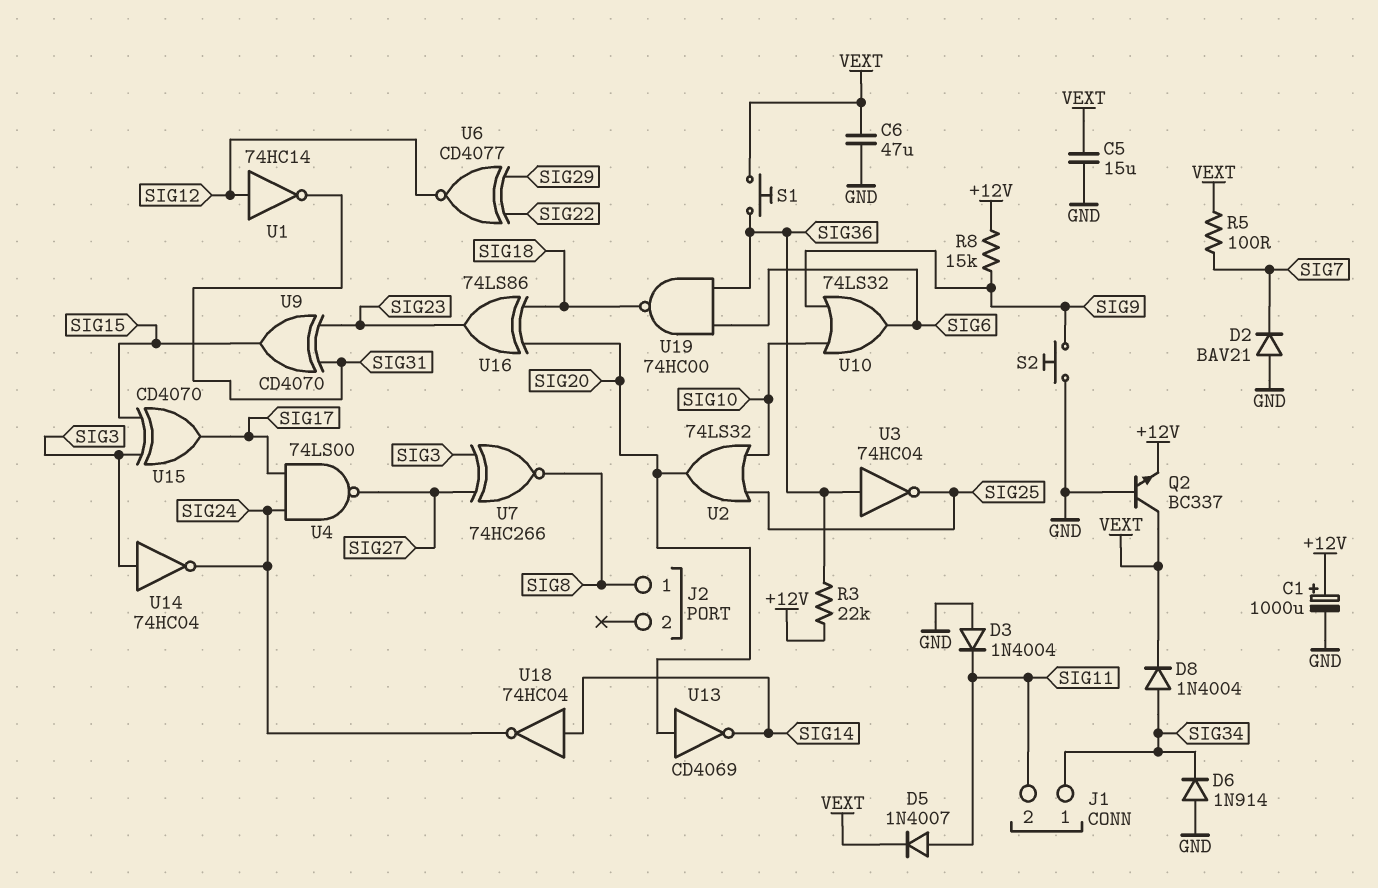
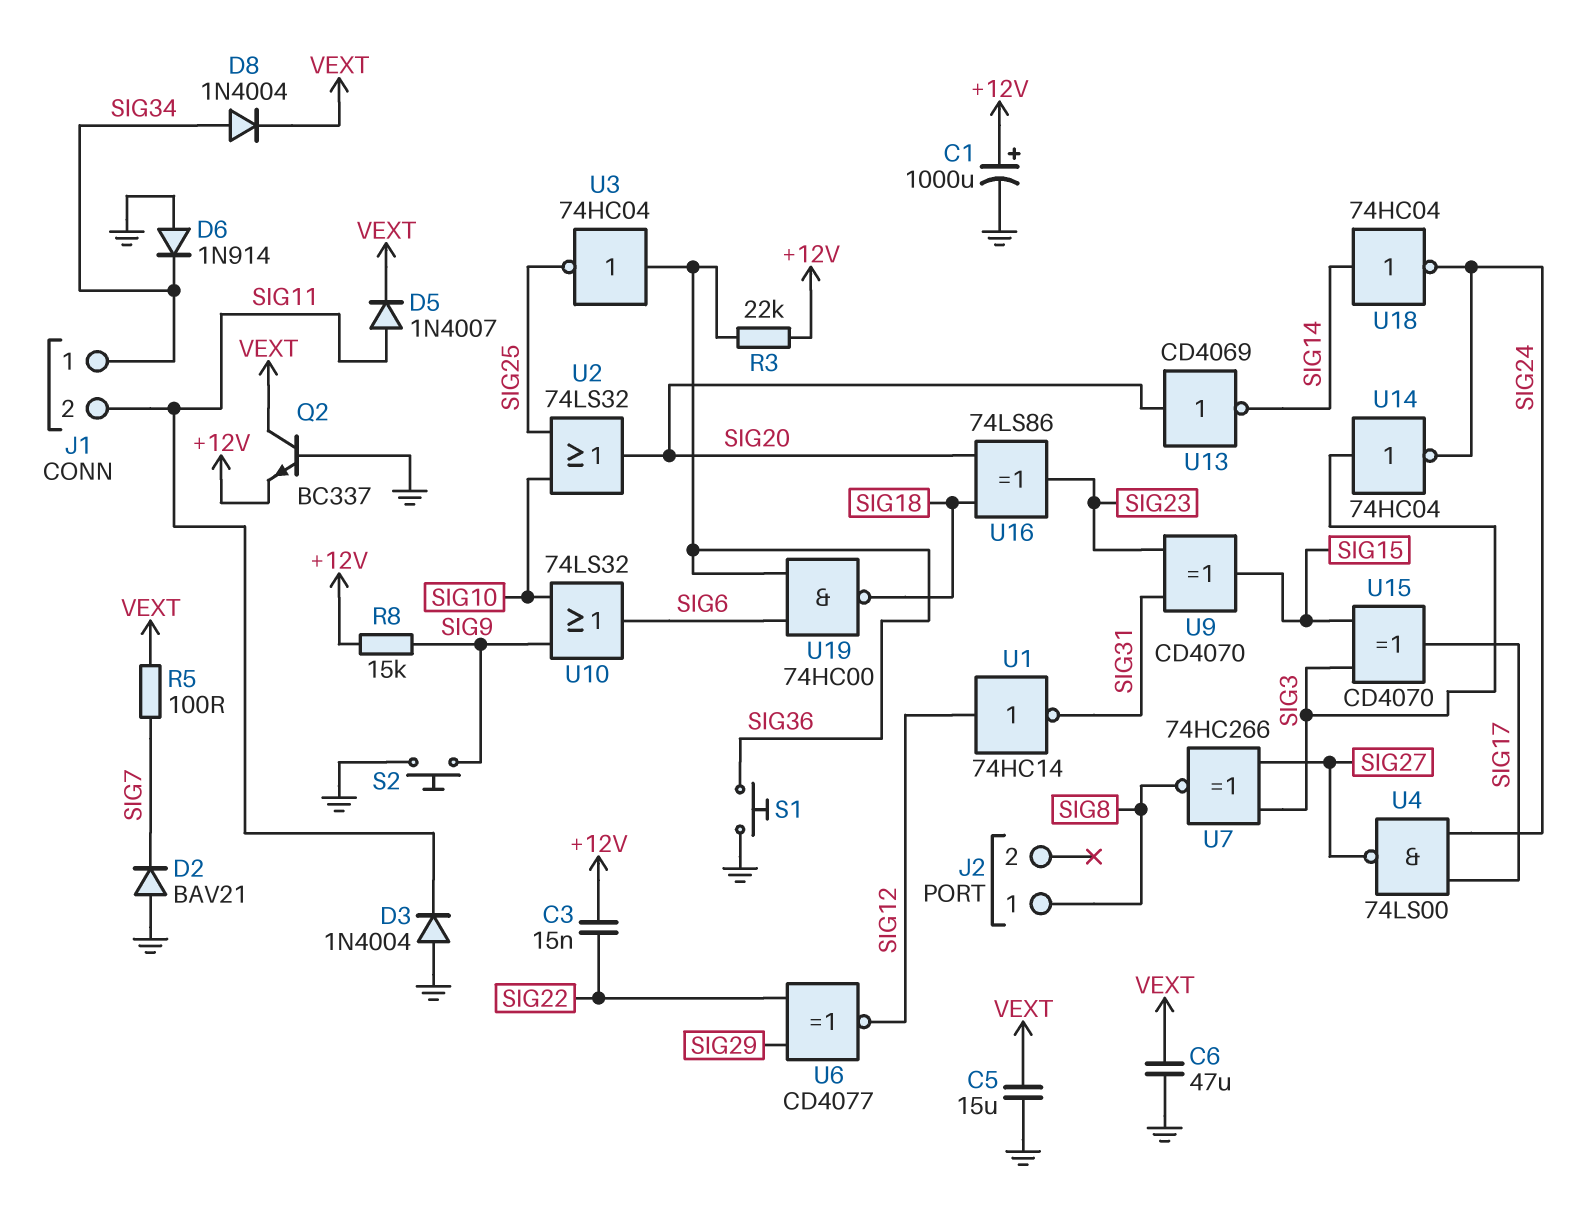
C3: none -> 15nF (+12V, SIG22)
S1: button (SIG36, VEXT) -> button (GND, SIG36)

